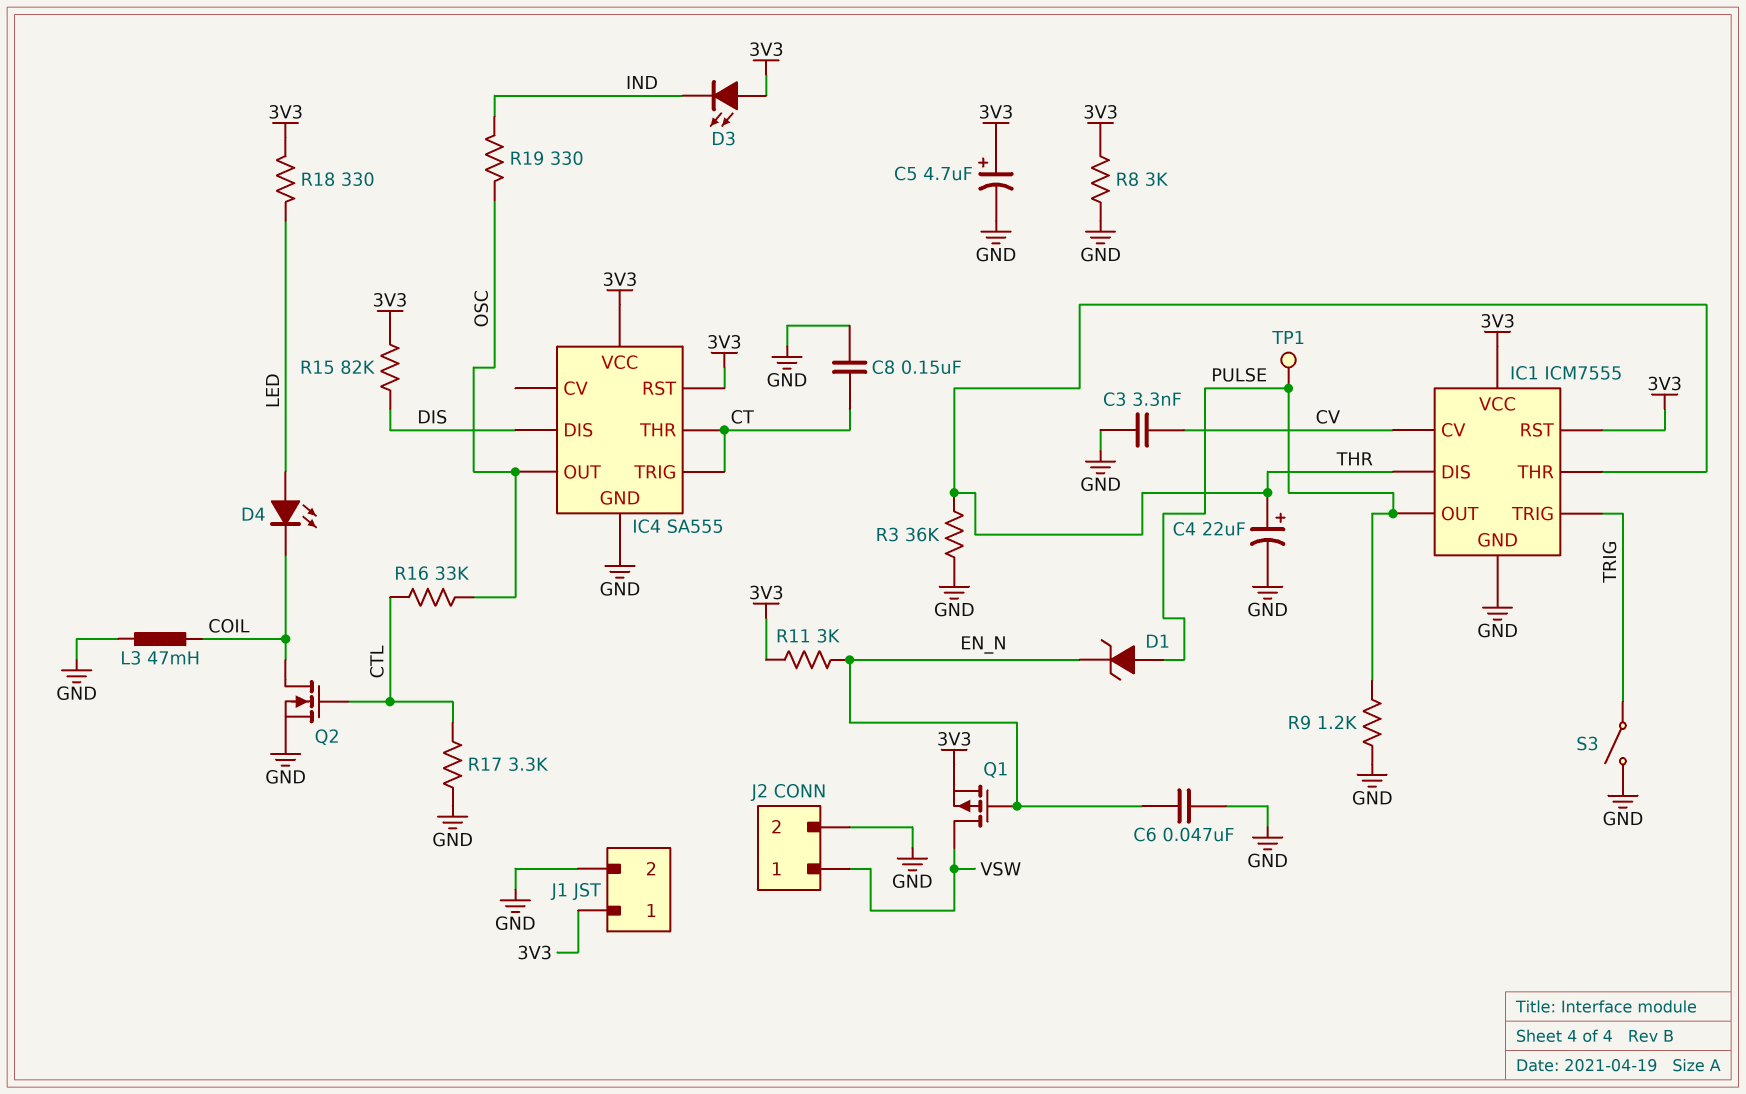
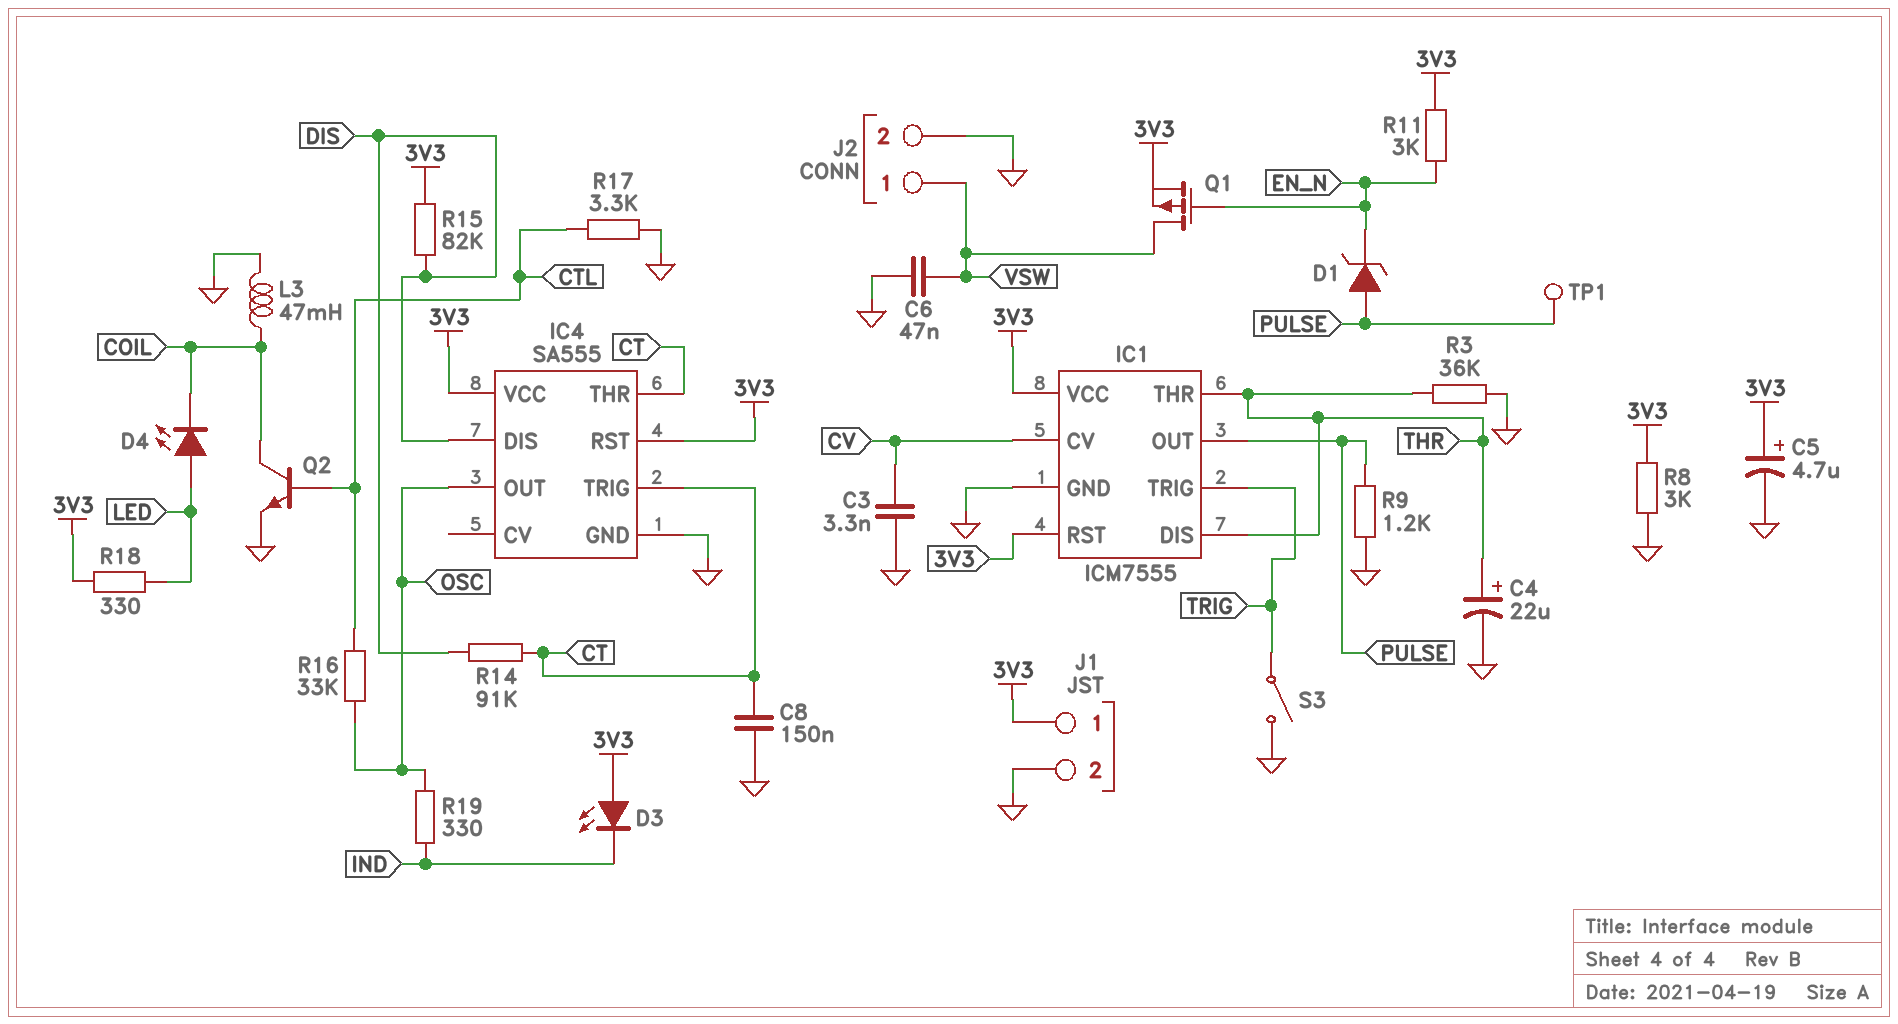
C6: 47nF (EN_N, GND) -> 47nF (GND, VSW)
Q2: NMOS (G CTL, D COIL, S GND) -> NPN (B CTL, C COIL, E GND)
R14: none -> 91k (CT, DIS)

